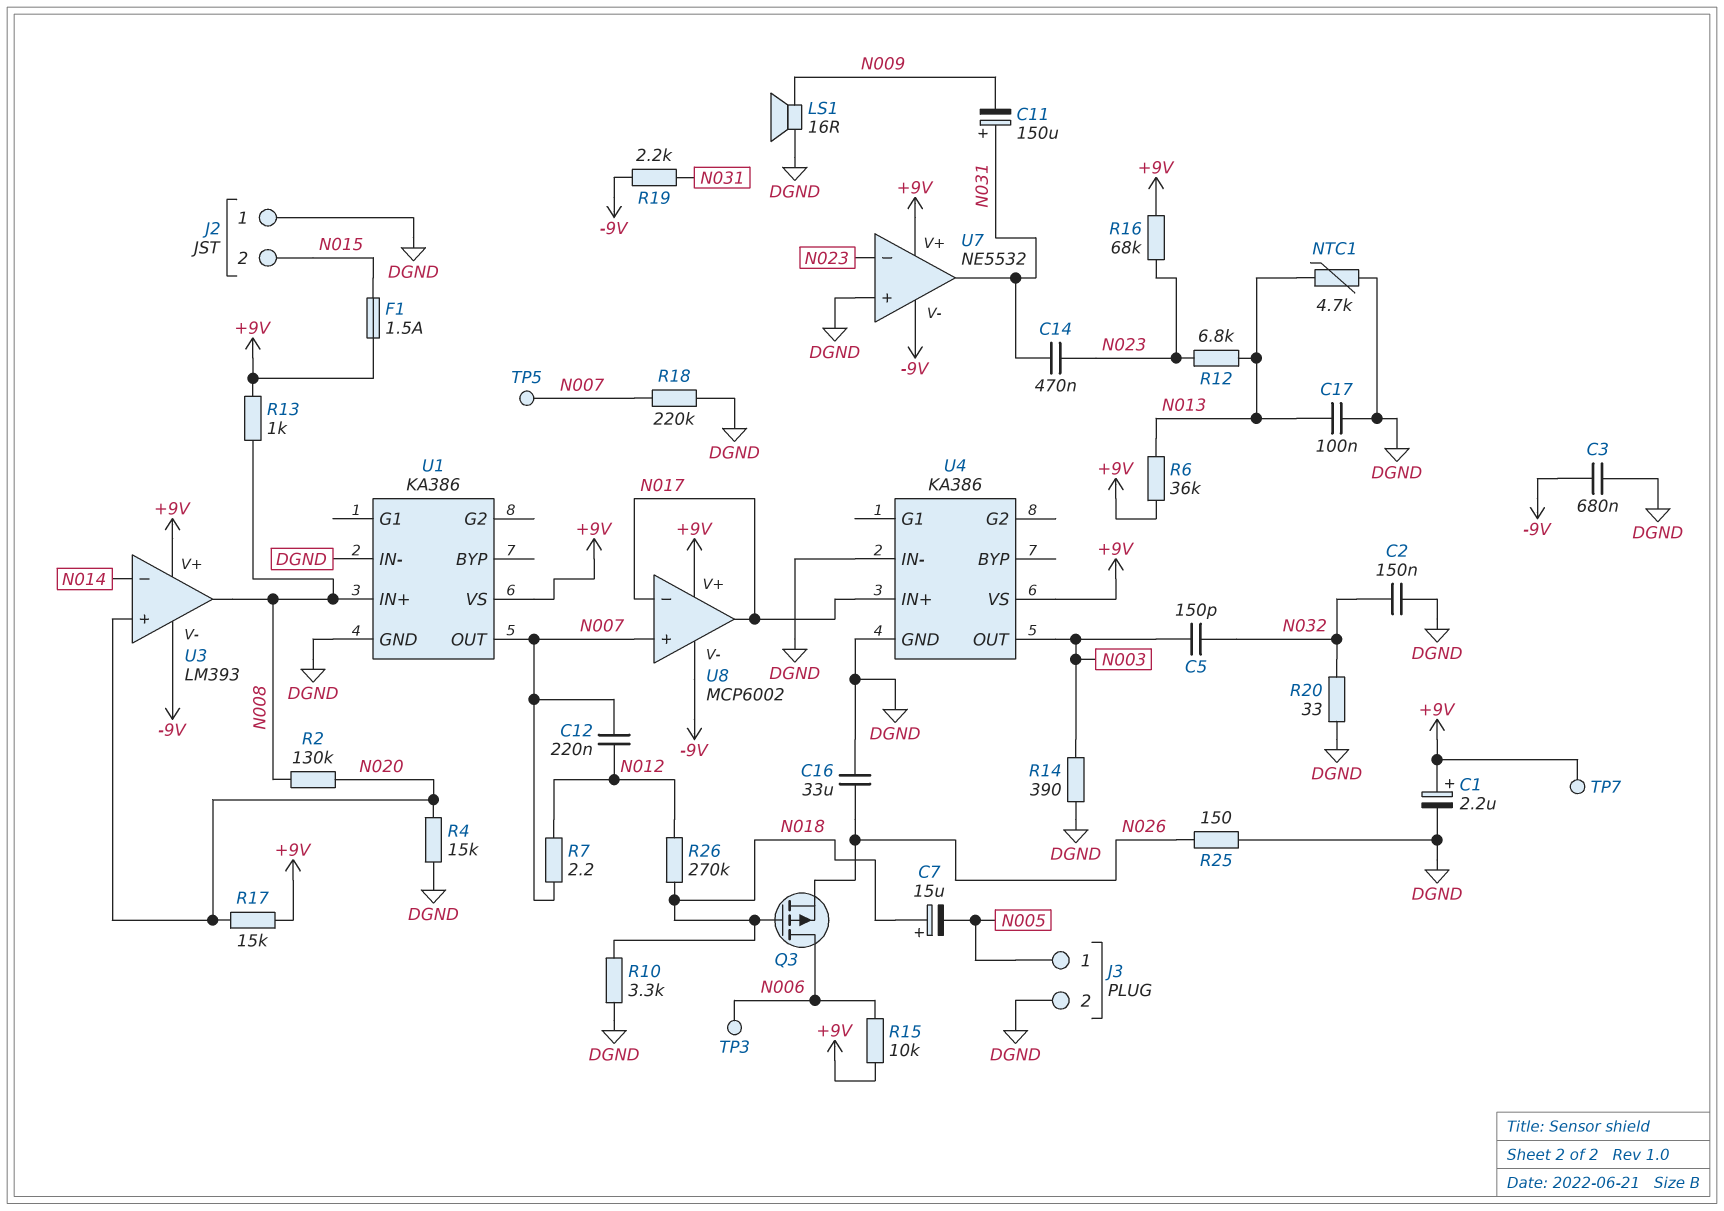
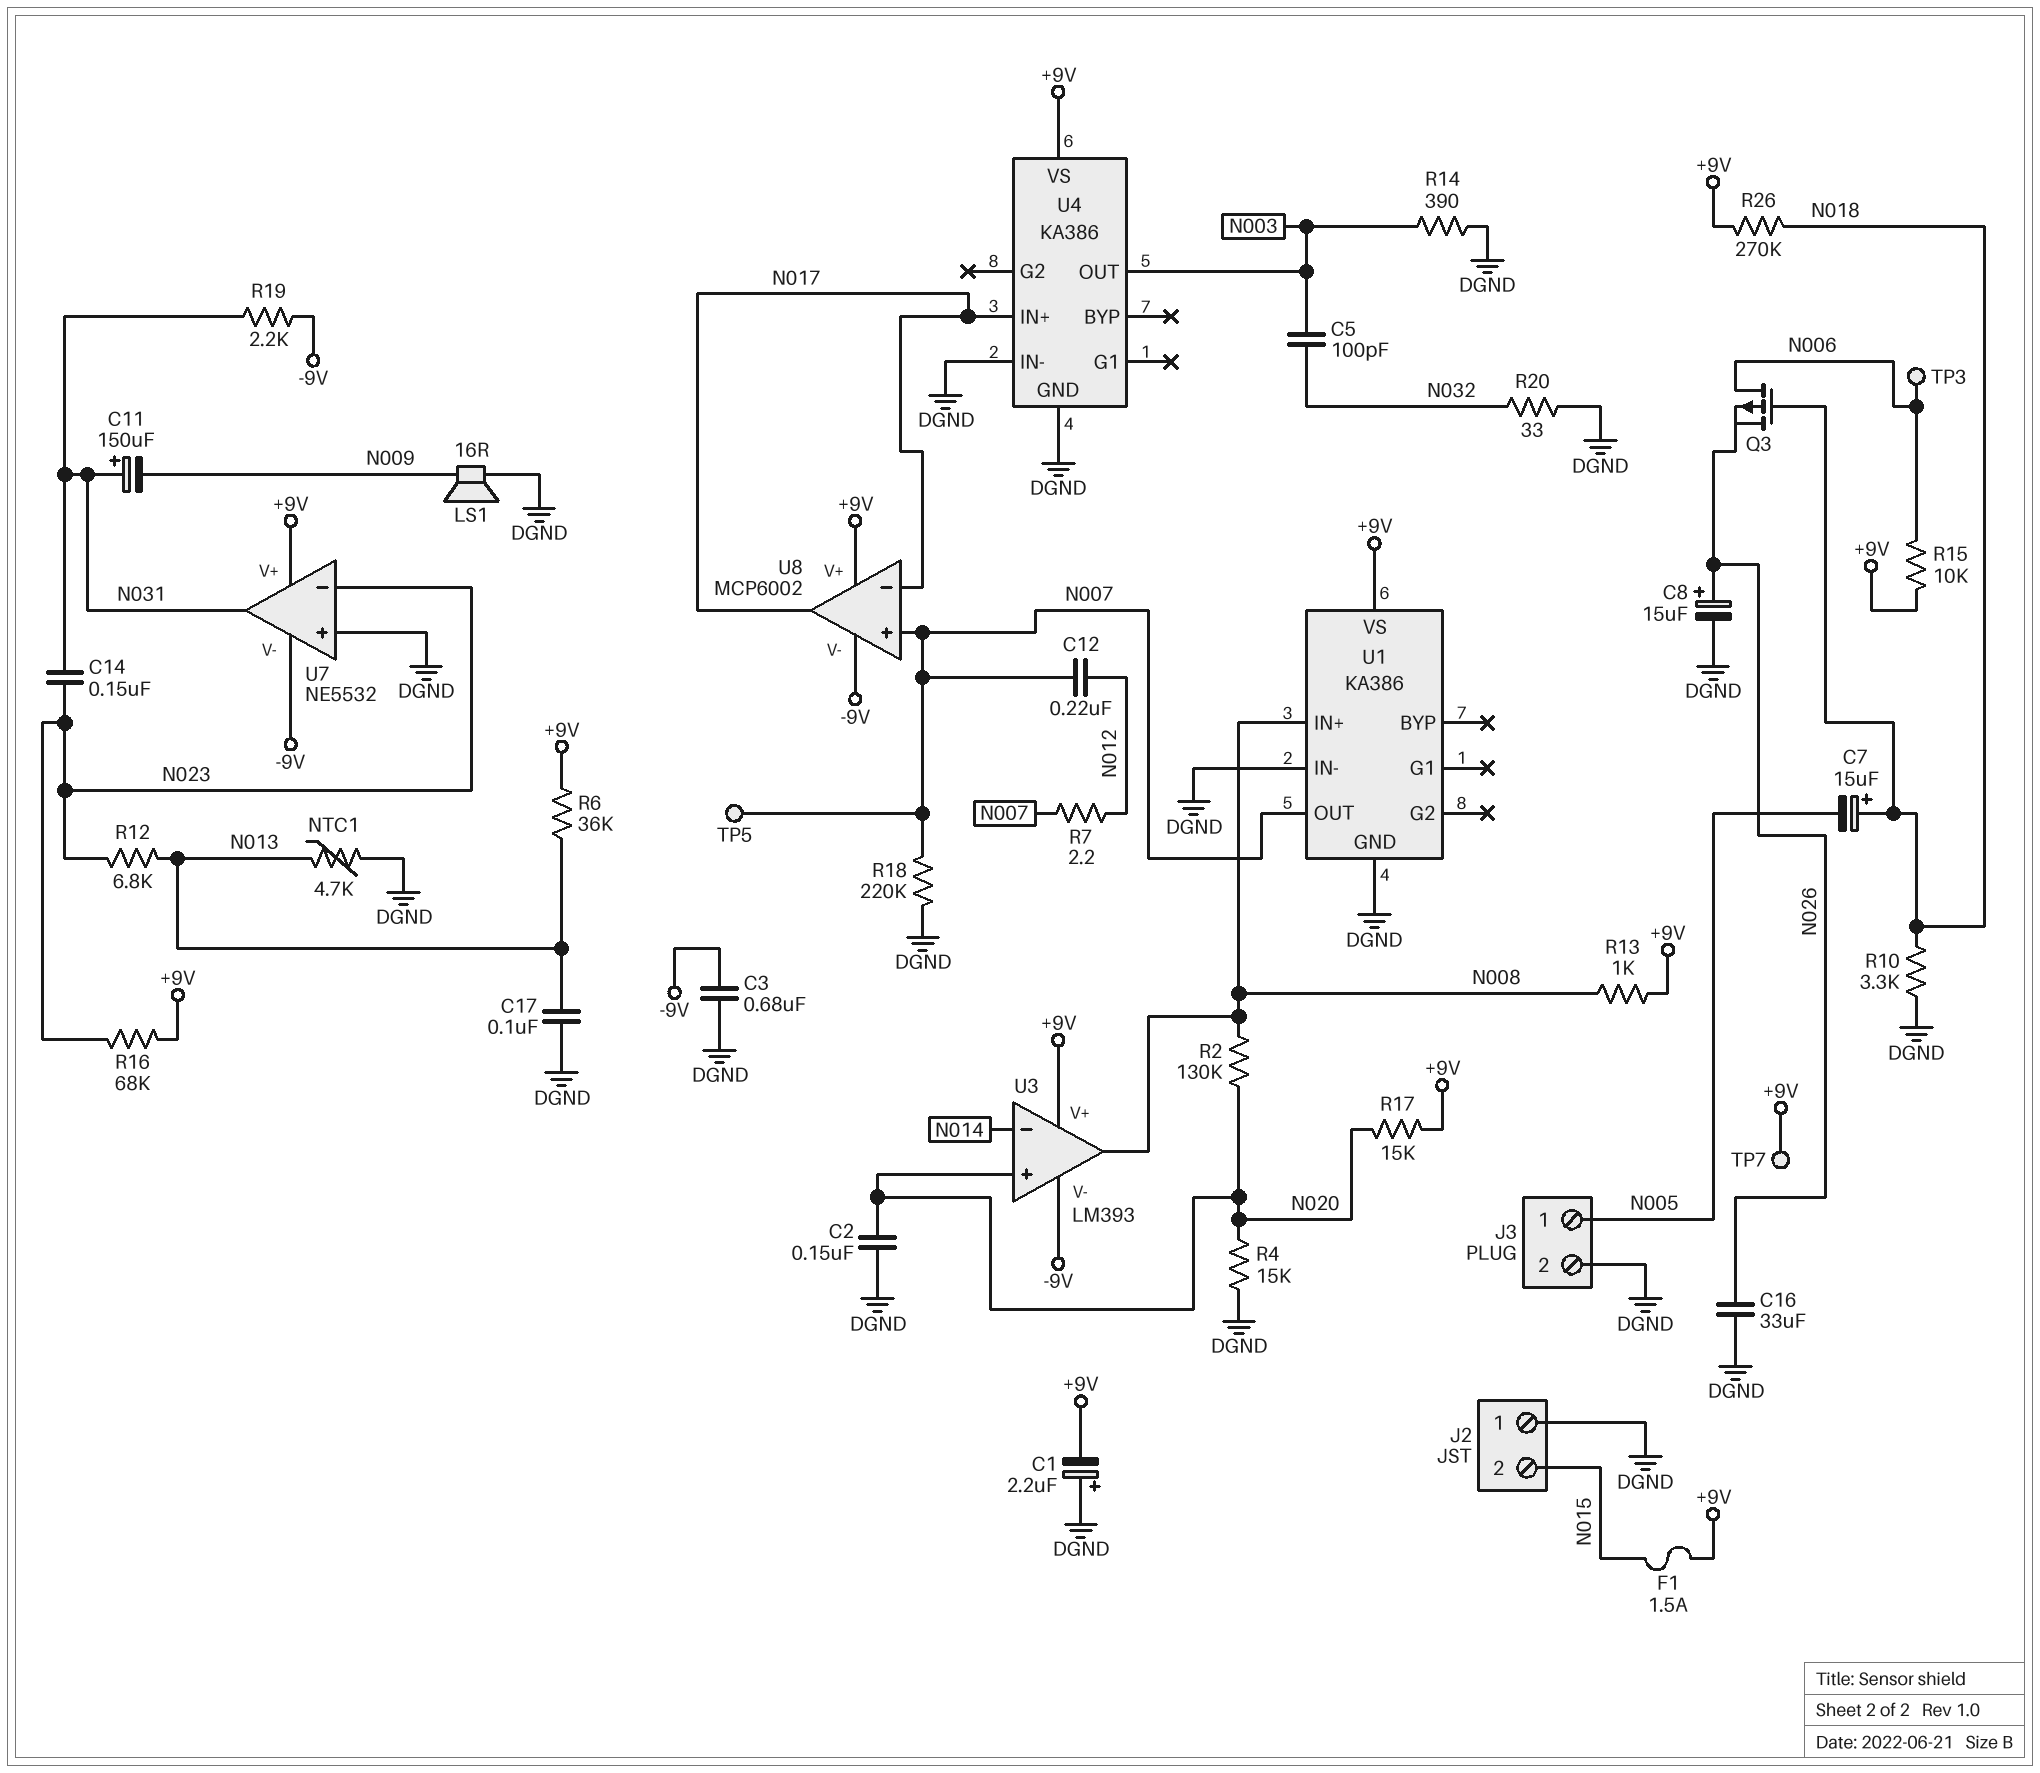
C1: 2.2uF (plus +9V, minus DGND) -> 2.2uF (plus DGND, minus +9V)
C2: 150nF (DGND, N032) -> 150nF (DGND, N020)
C5: 150pF (N003, N032) -> 100pF (N003, N032)
C8: none -> 15uF (plus N026, minus DGND)
C14: 470nF (N023, N031) -> 150nF (N023, N031)
R25: 150 (DGND, N026) -> none
R26: 270k (N012, N018) -> 270k (+9V, N018)

